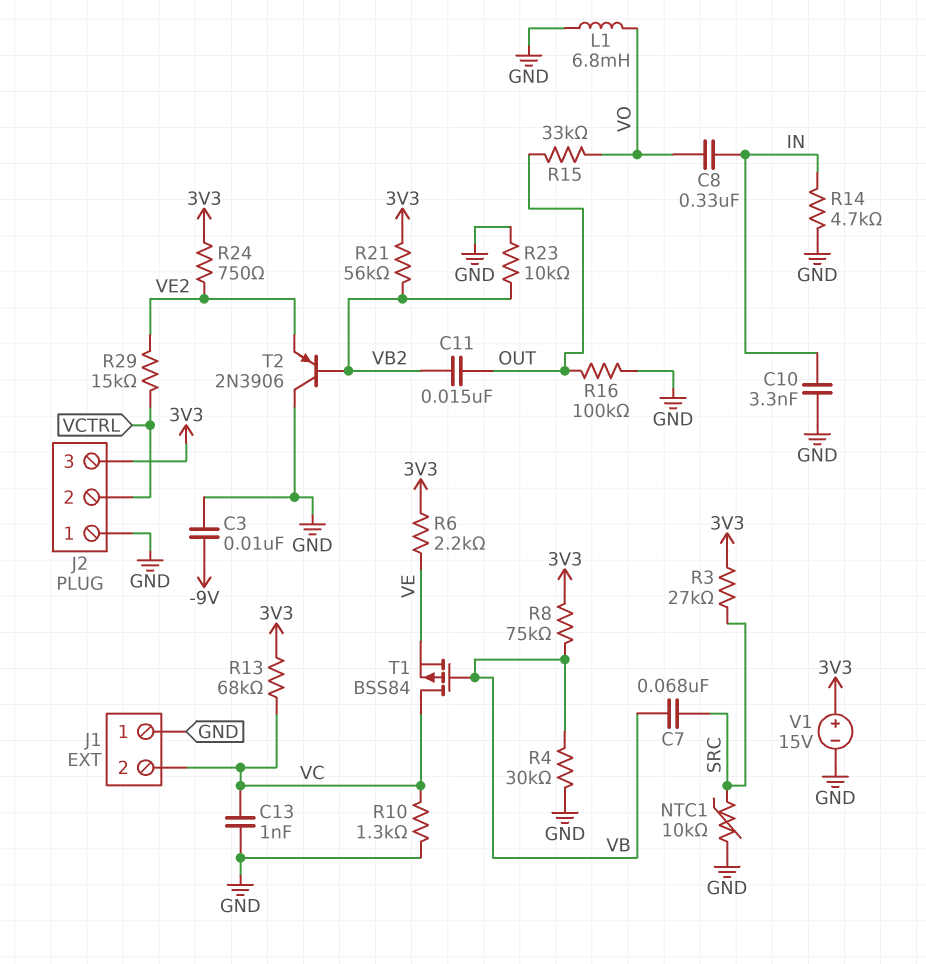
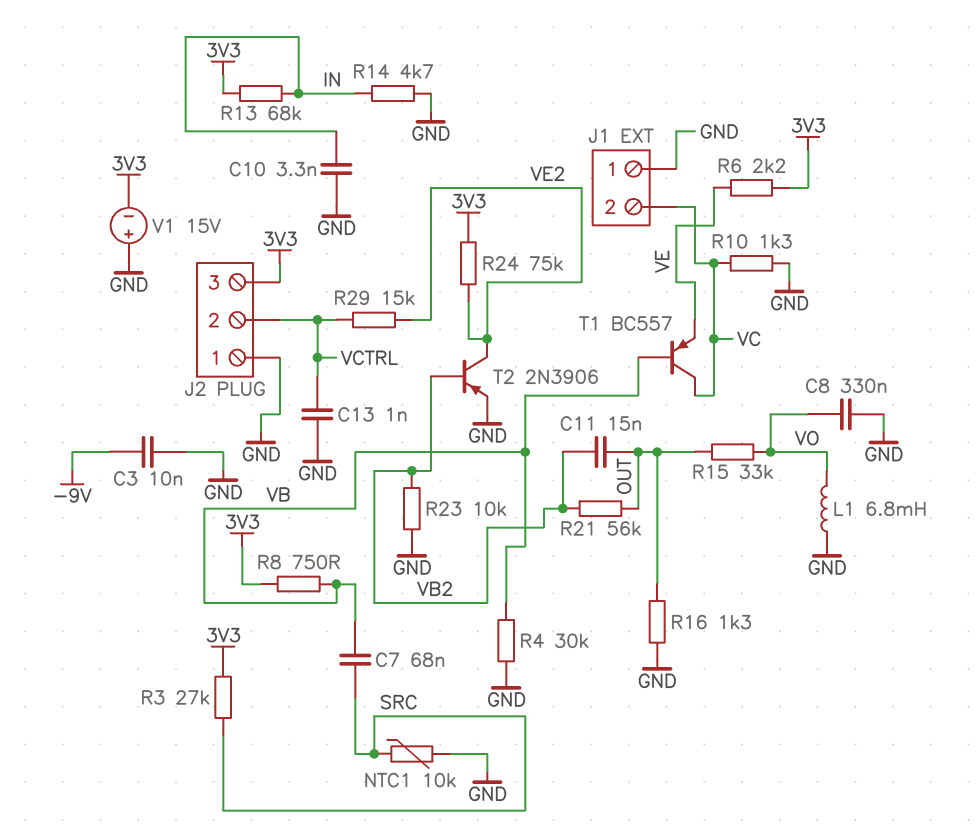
C8: 330nF (IN, VO) -> 330nF (GND, VO)
C13: 1nF (GND, VC) -> 1nF (GND, VCTRL)
R8: 75k (3V3, VB) -> 750 (3V3, VB)
R13: 68k (3V3, VC) -> 68k (3V3, IN)
R16: 100k (GND, OUT) -> 1.3k (GND, OUT)
R21: 56k (3V3, VB2) -> 56k (OUT, VB2)
R24: 750 (3V3, VE2) -> 75k (3V3, VE2)
T1: PMOS BSS84 (G VB, D VC, S VE) -> PNP BC557 (B VB, C VC, E VE)
T2: PNP 2N3906 (B VB2, C GND, E VE2) -> PNP 2N3906 (B VB2, C VE2, E GND)
V1: 15V (plus 3V3, minus GND) -> 15V (plus GND, minus 3V3)

